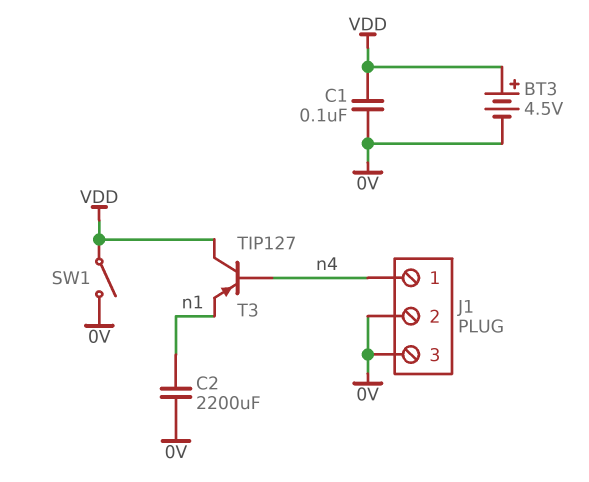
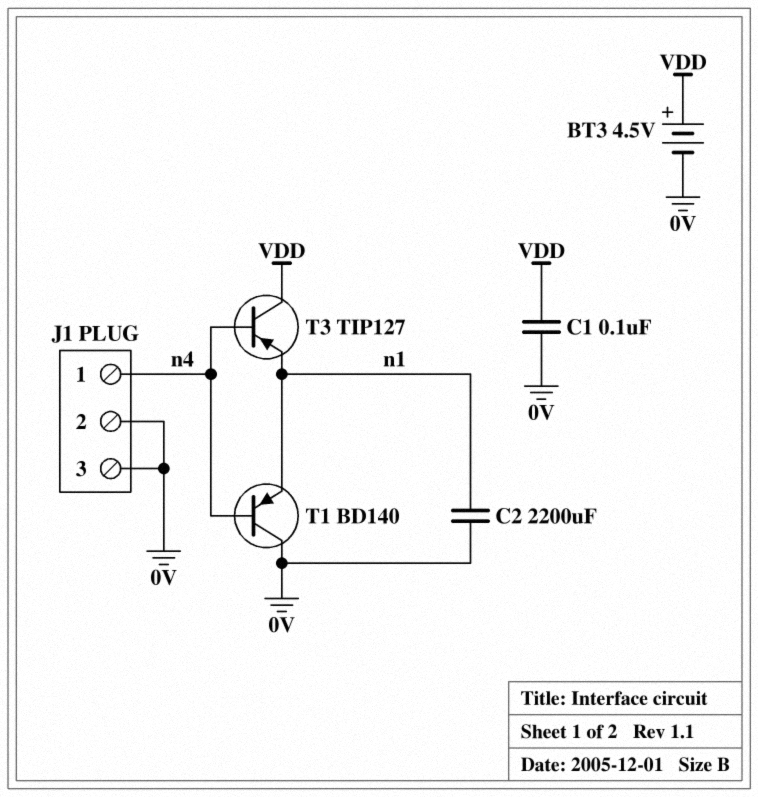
SW1: switch (0V, VDD) -> none
T1: none -> PNP BD140 (B n4, C 0V, E n1)

